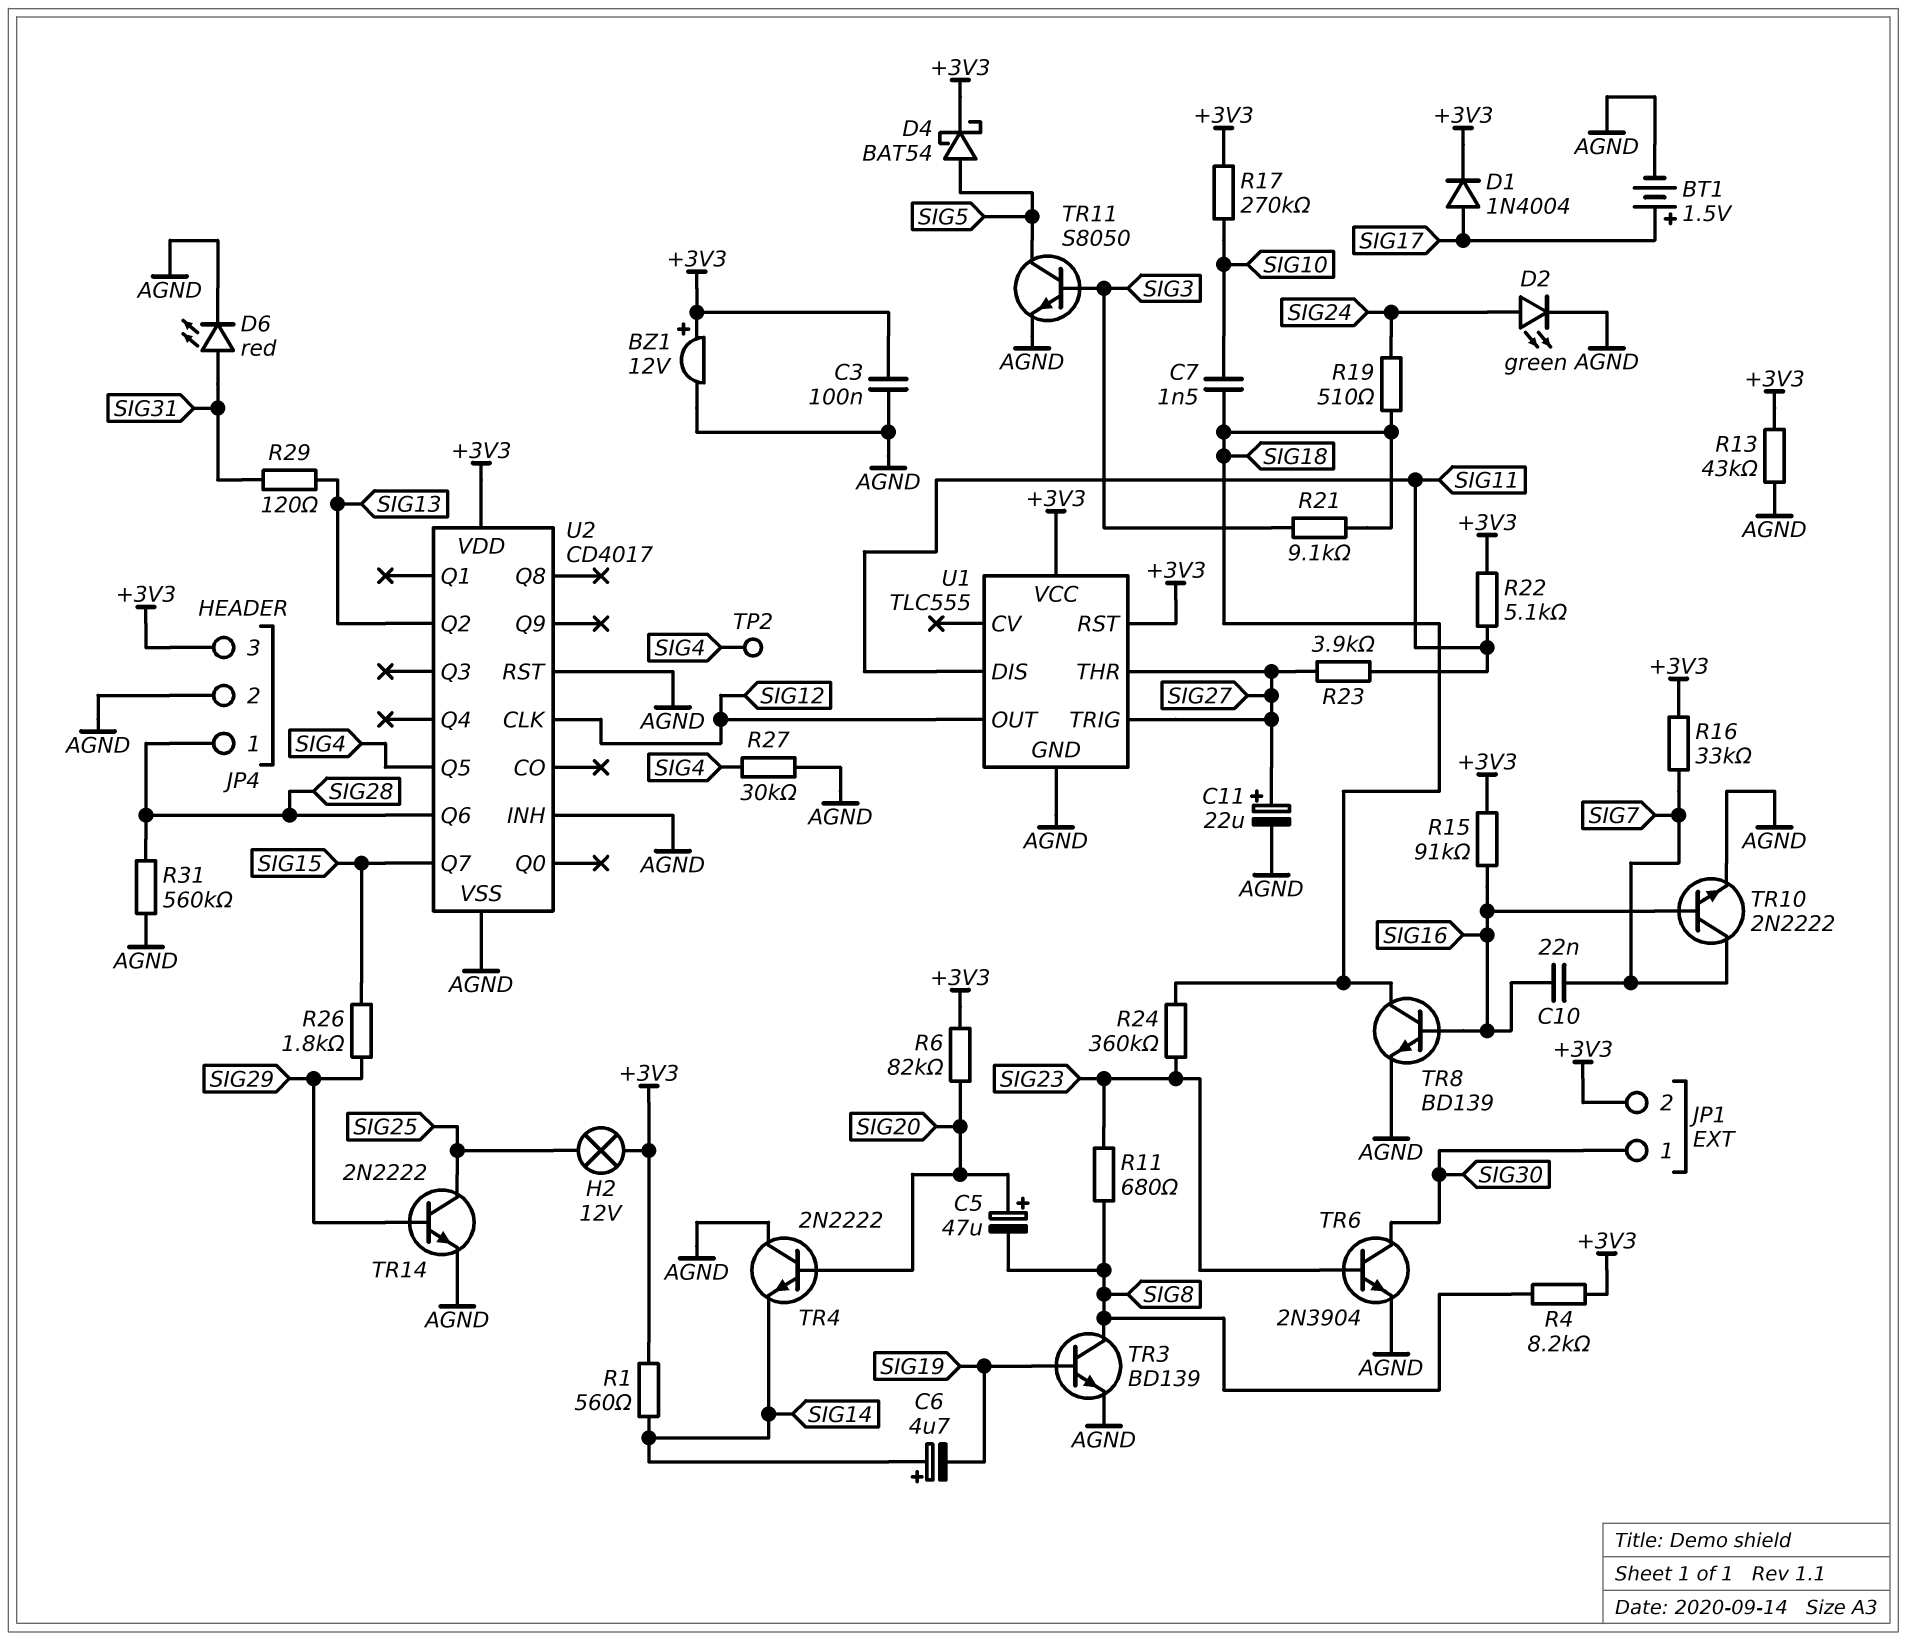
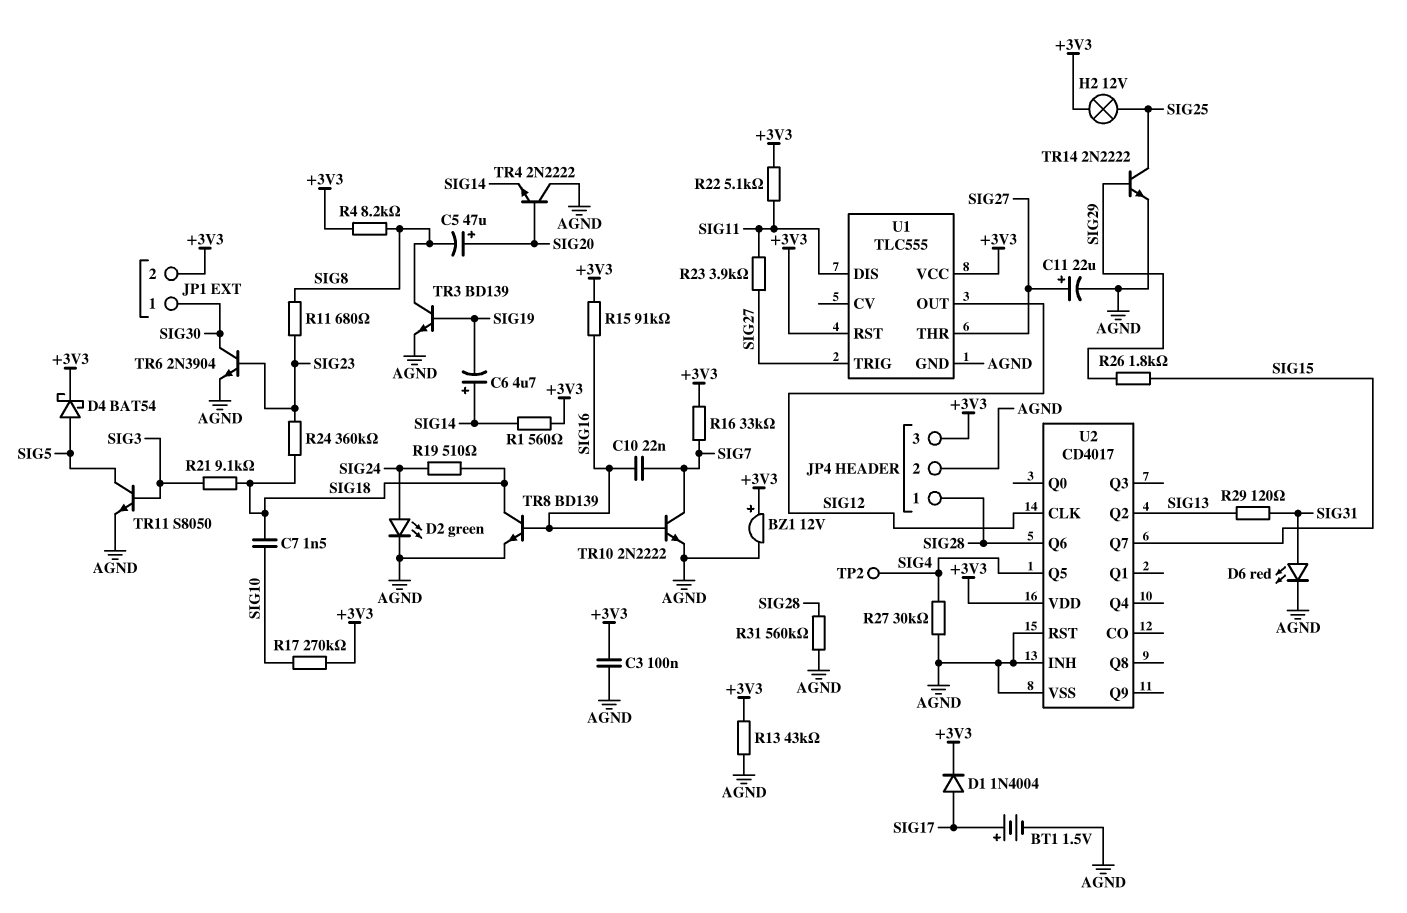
R6: 82k (+3V3, SIG20) -> none

